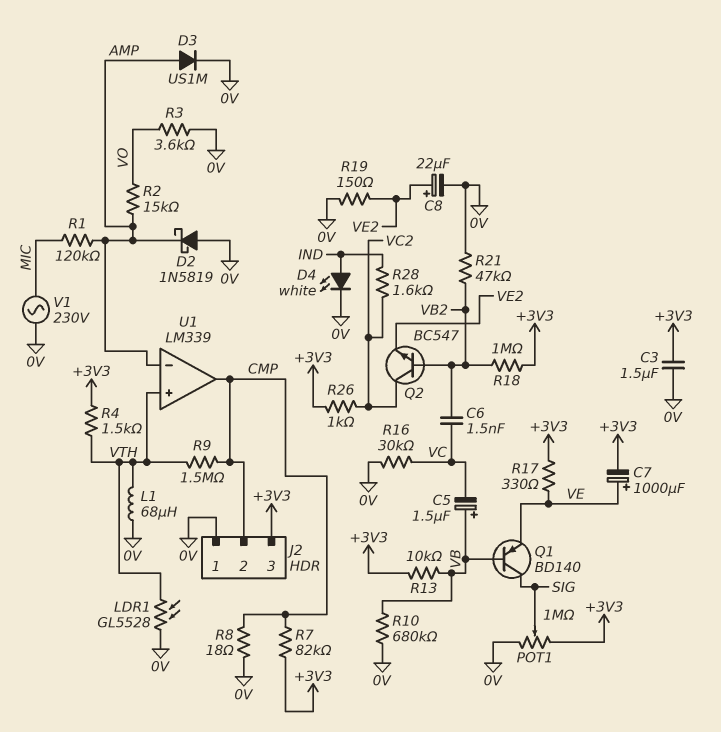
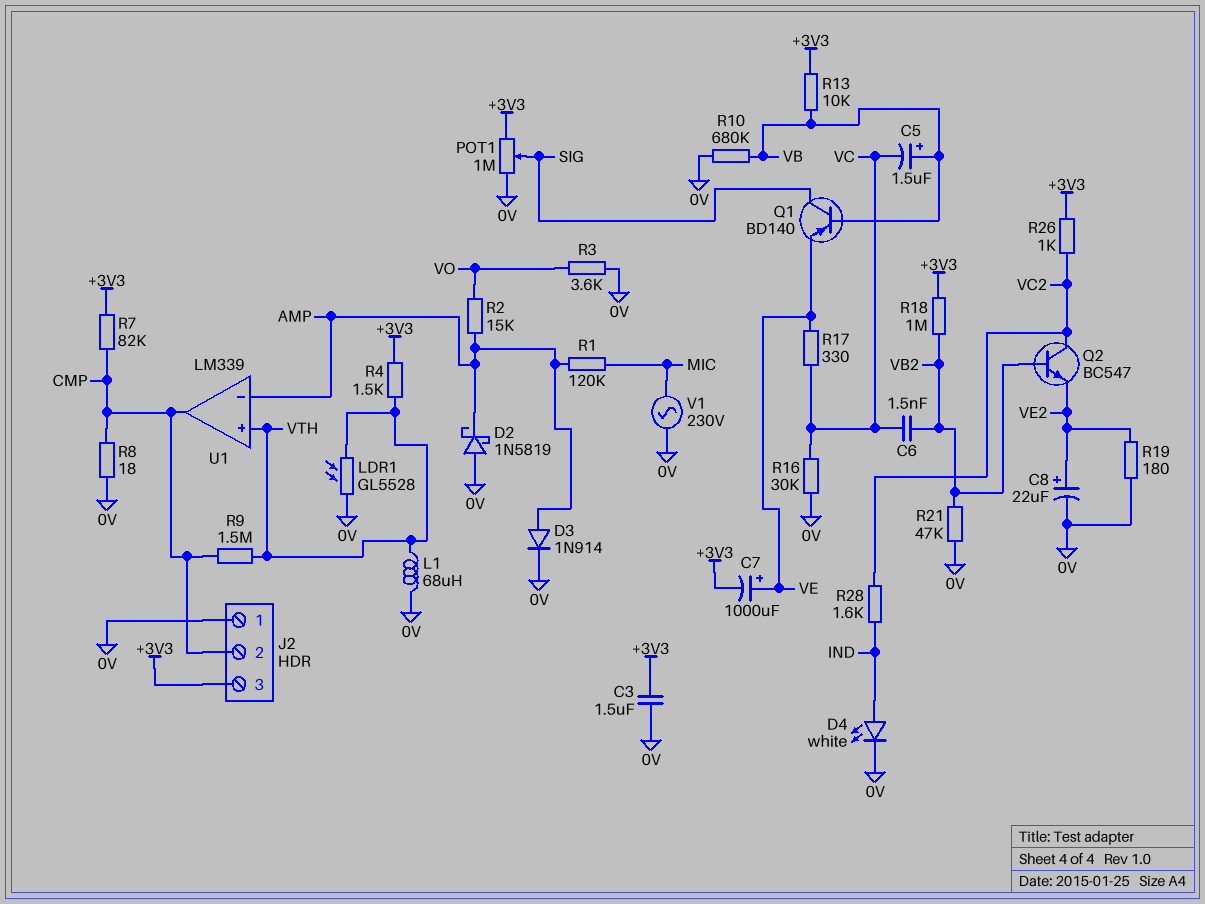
D3: diode US1M (A AMP, K 0V) -> diode 1N914 (A AMP, K 0V)
R17: 330 (+3V3, VE) -> 330 (VC, VE)
R19: 150 (0V, VE2) -> 180 (0V, VE2)

